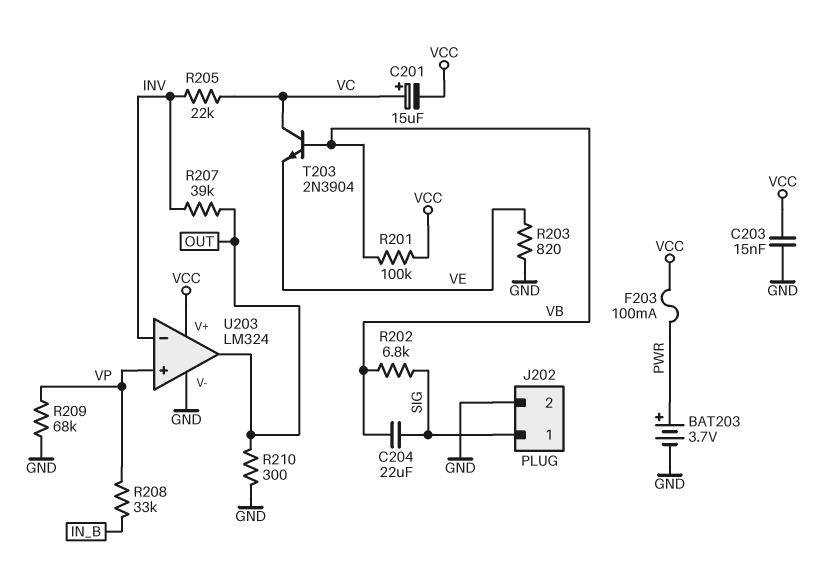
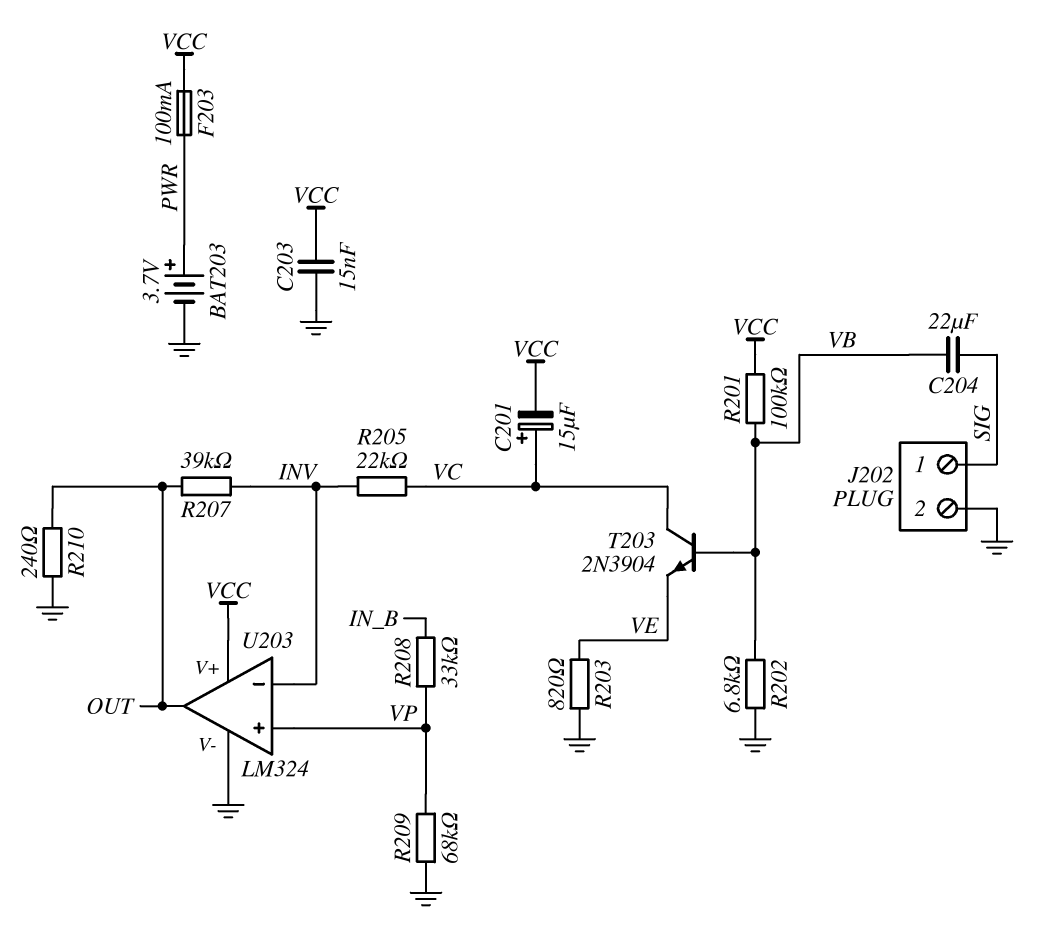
R202: 6.8k (SIG, VB) -> 6.8k (GND, VB)
R210: 300 (GND, OUT) -> 240 (GND, OUT)

